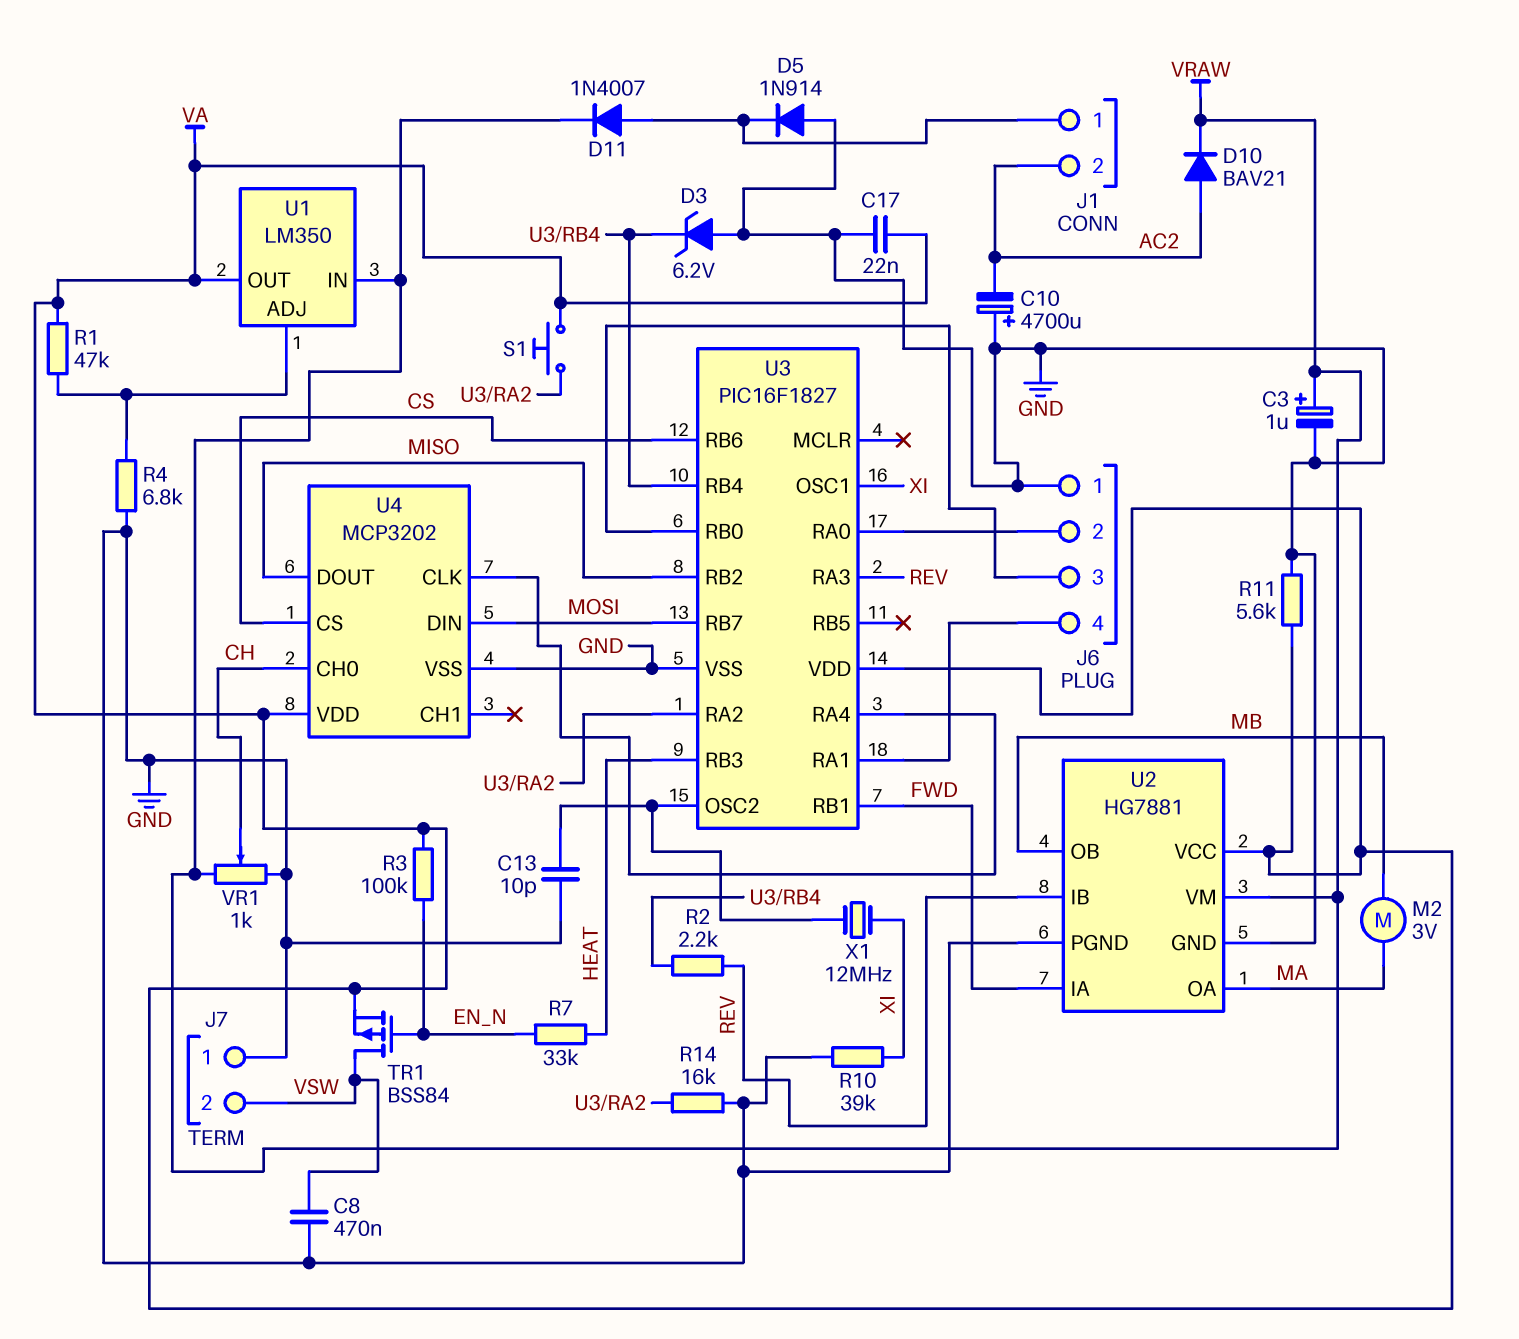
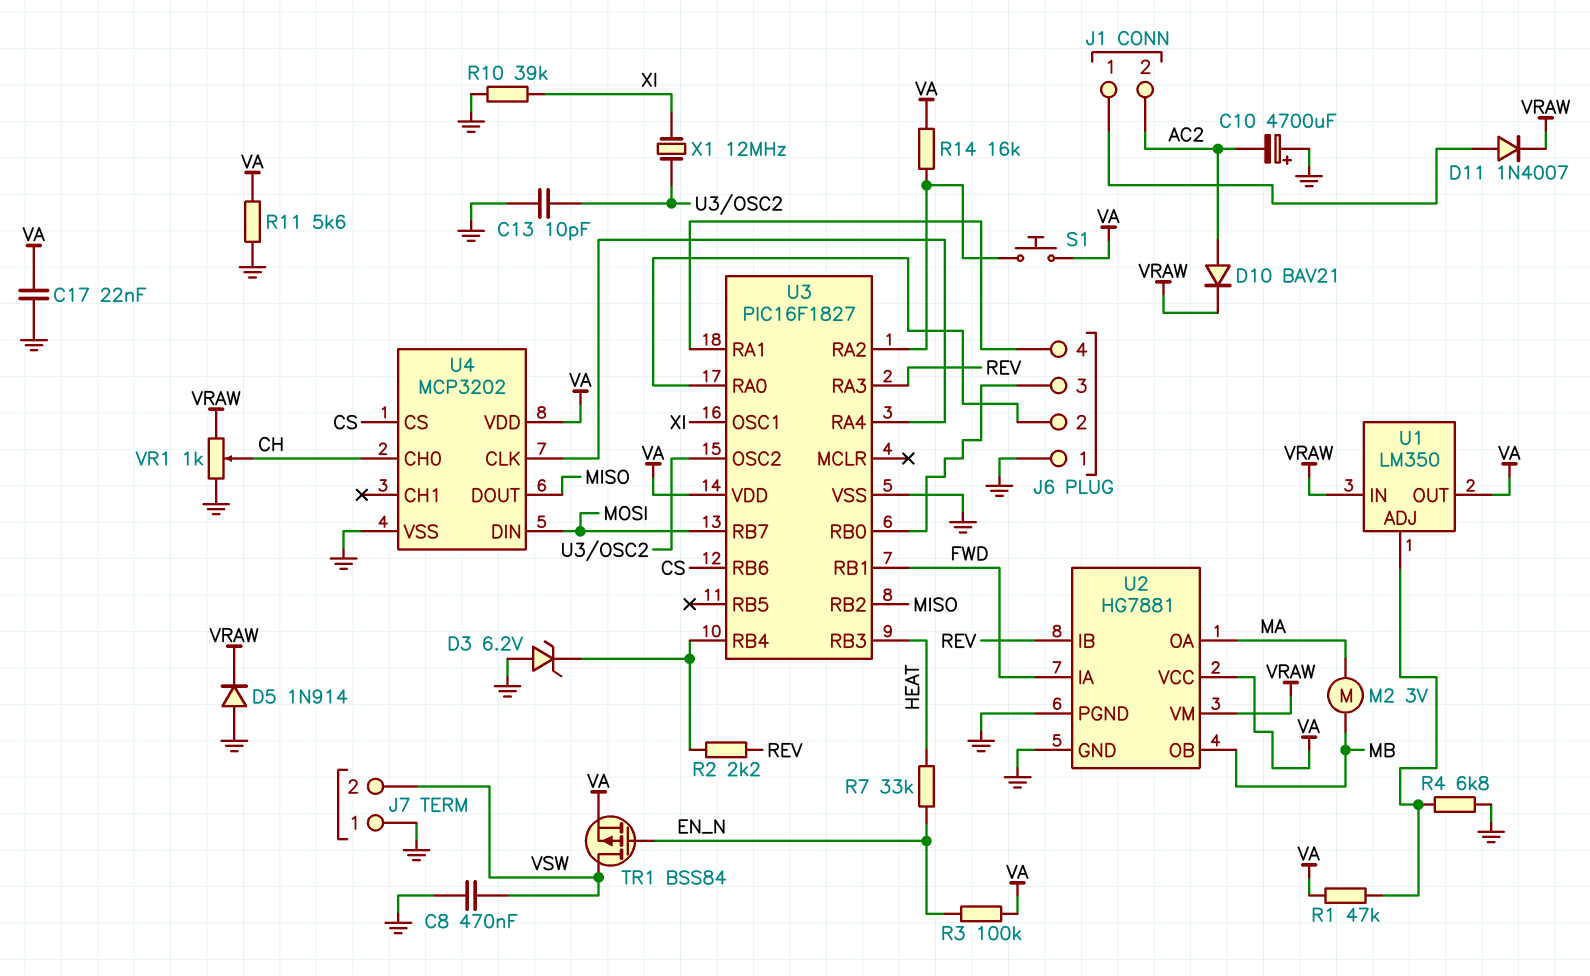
C3: 1uF (plus VRAW, minus GND) -> none
D5: diode 1N914 (A GND, K J1/1) -> diode 1N914 (A GND, K VRAW)
R14: 16k (GND, U3/RA2) -> 16k (U3/RA2, VA)

